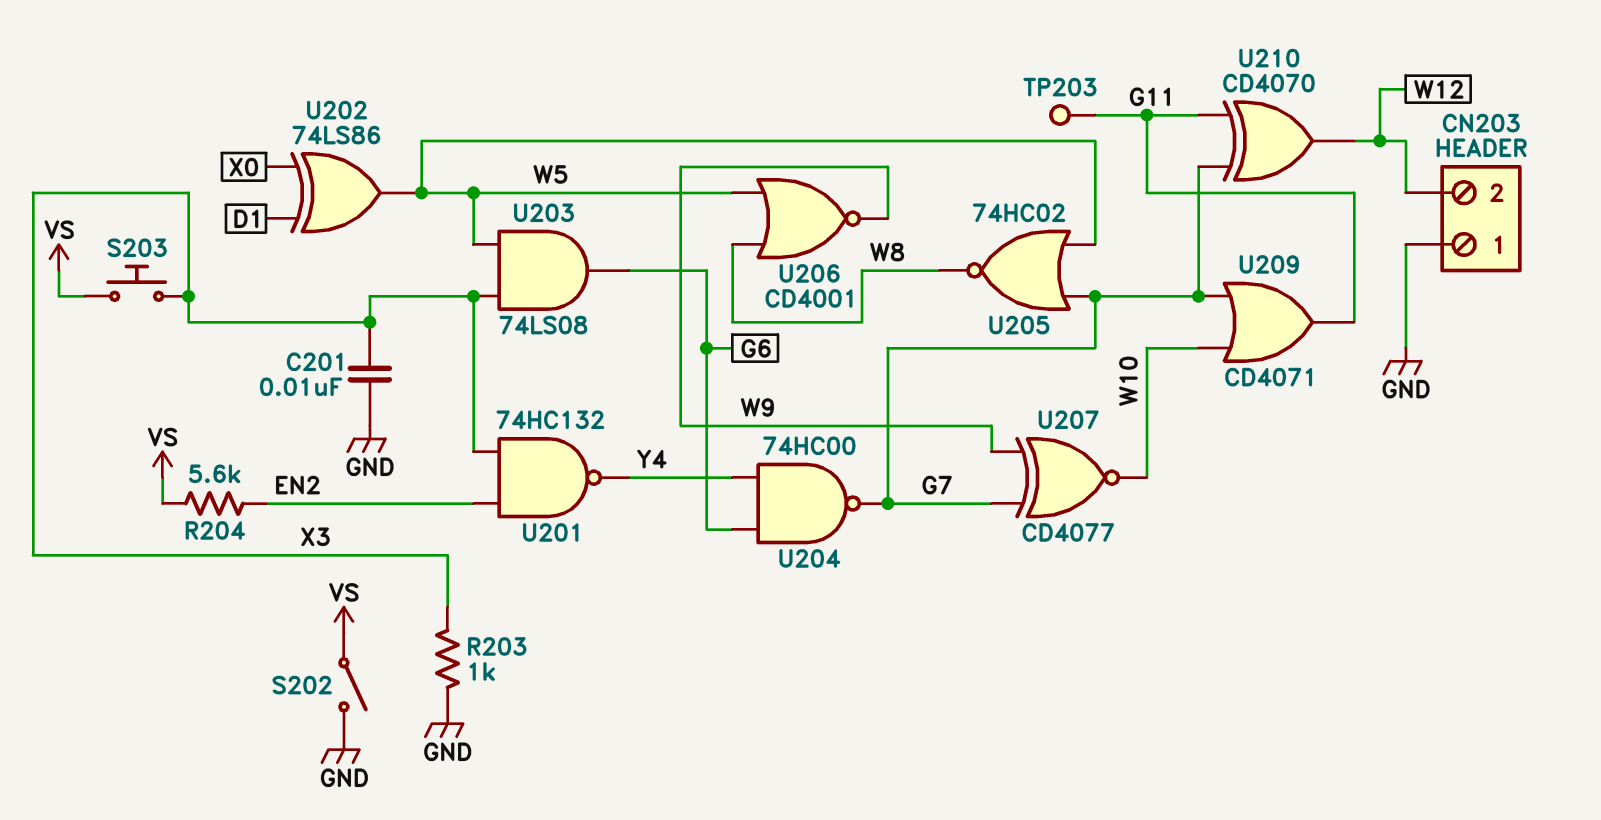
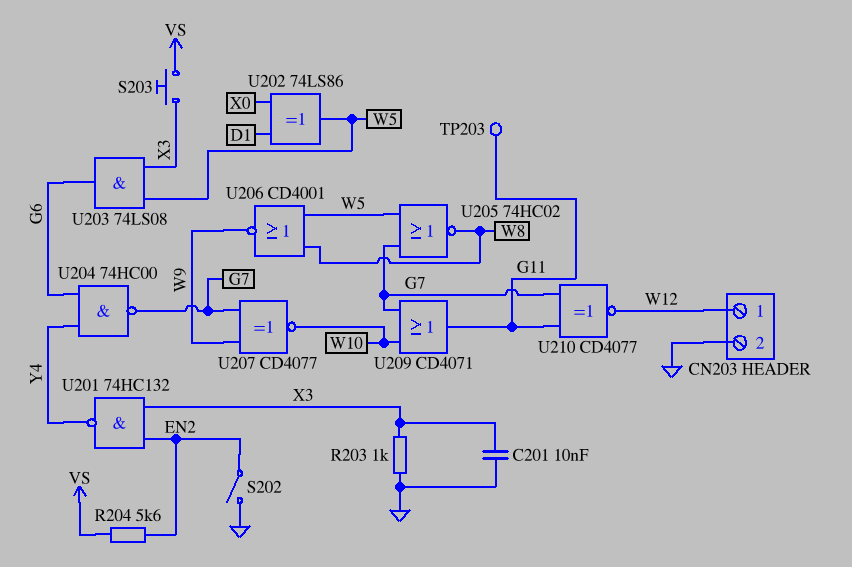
CN203 pin 1: GND -> W12
CN203 pin 2: W12 -> GND
S202: switch (GND, VS) -> switch (EN2, GND)
U210: XOR CD4070 (in G7, in G11, out W12) -> XNOR CD4077 (in G7, in G11, out W12)

